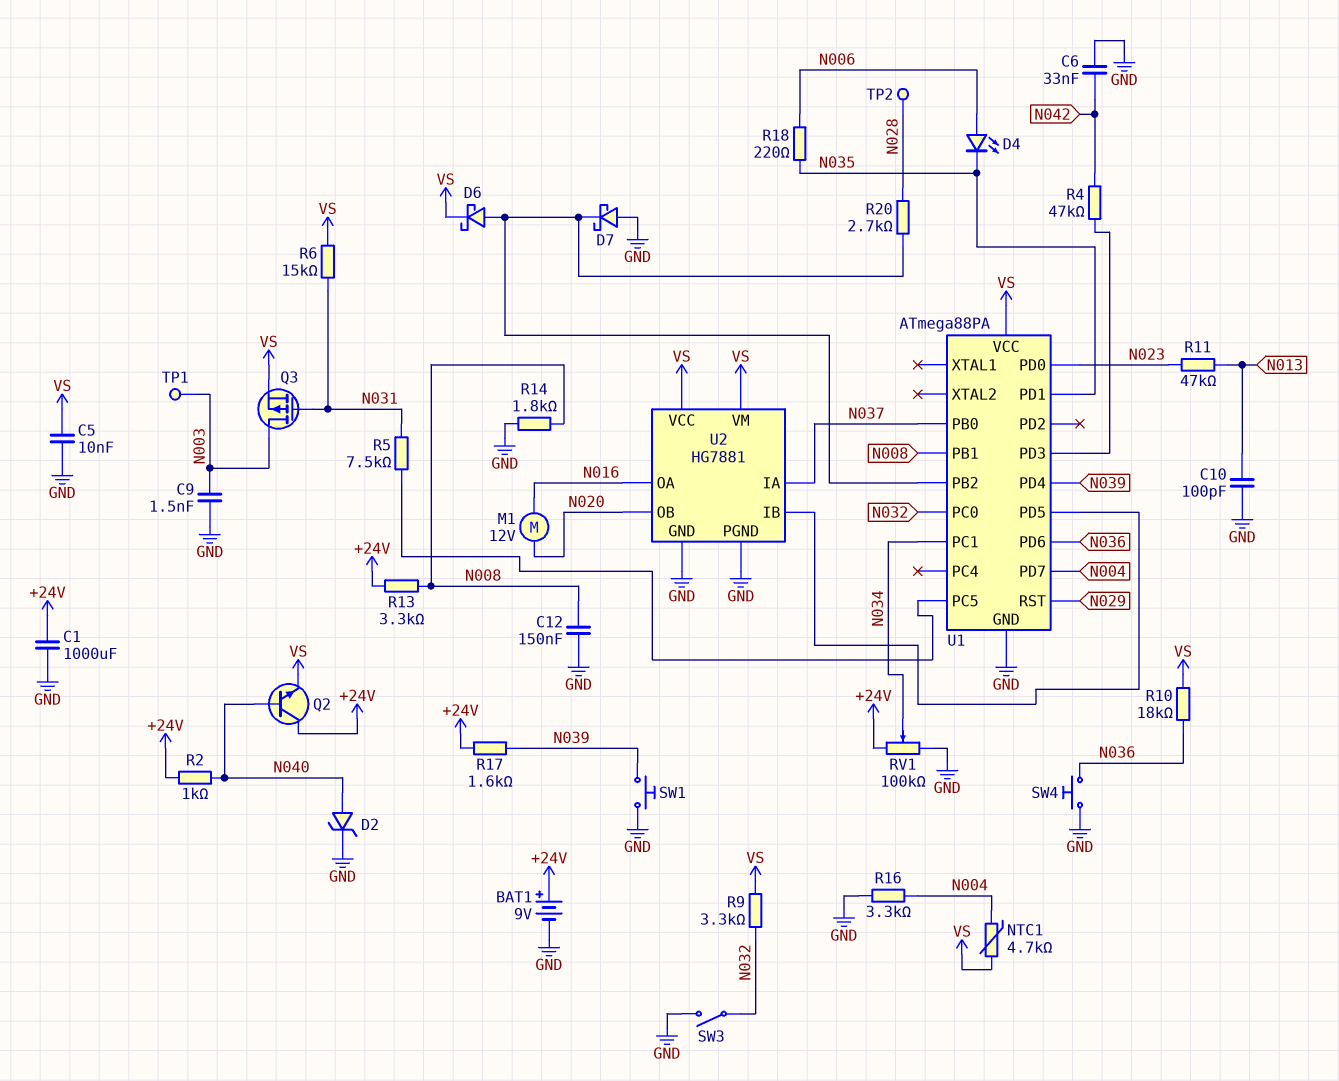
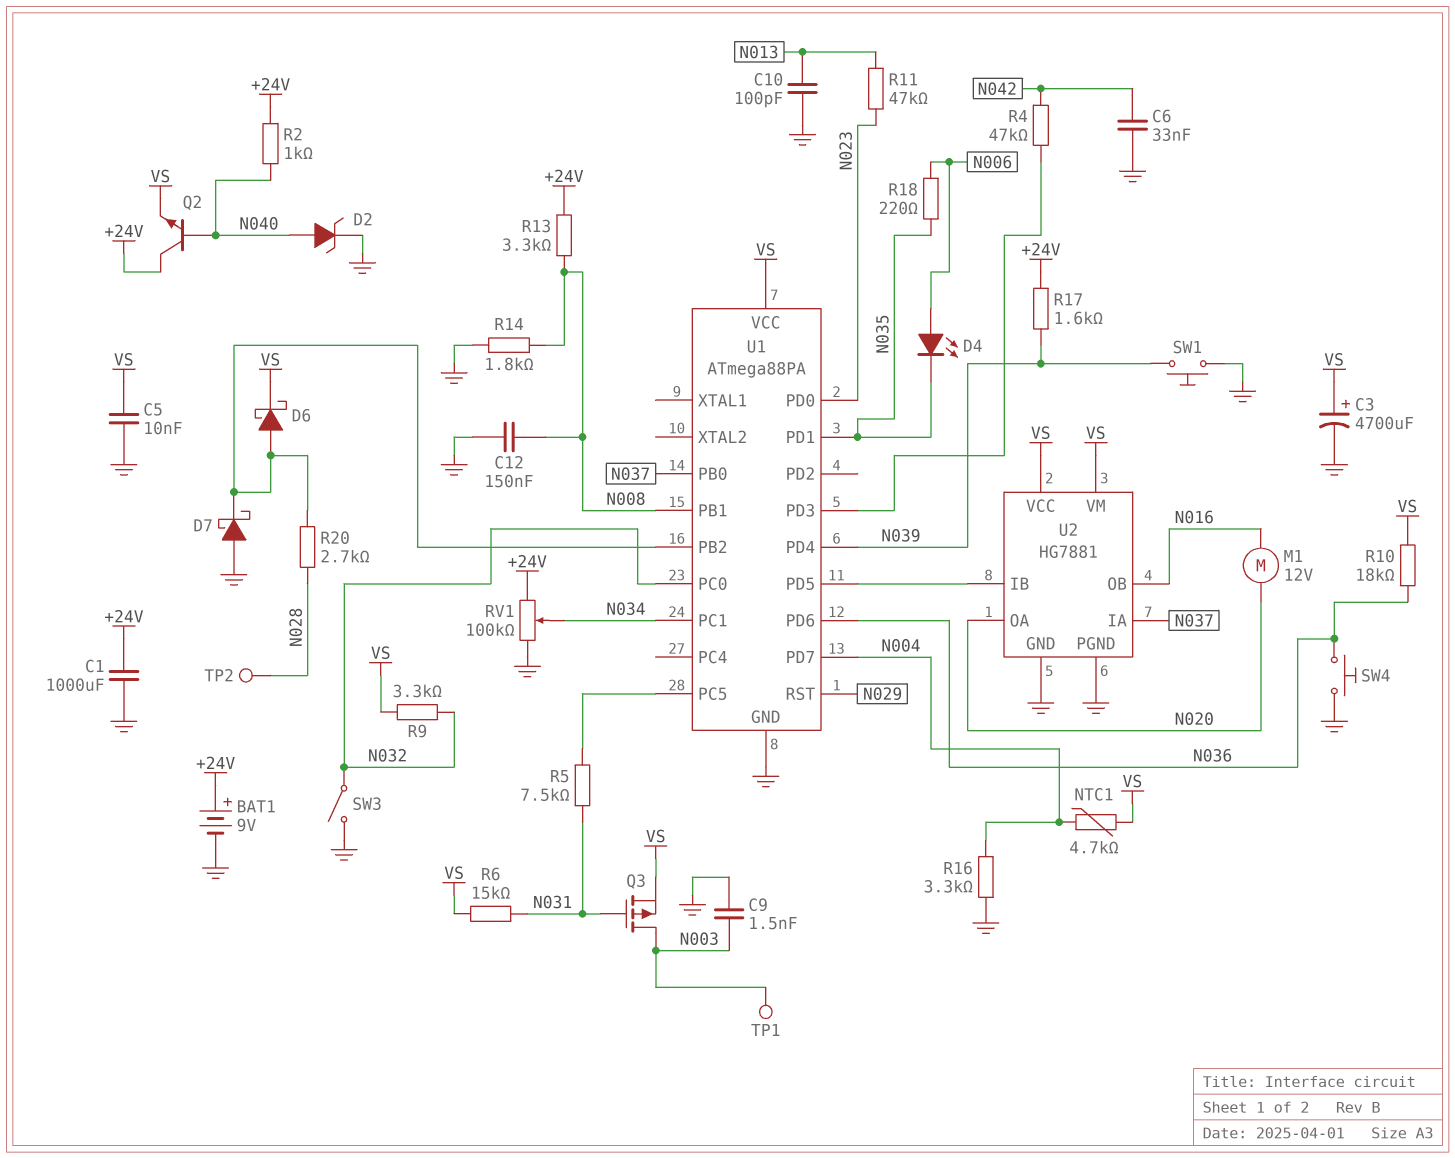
C3: none -> 4700uF (plus VS, minus GND)
U2 pin OA: N016 -> N020
U2 pin OB: N020 -> N016

